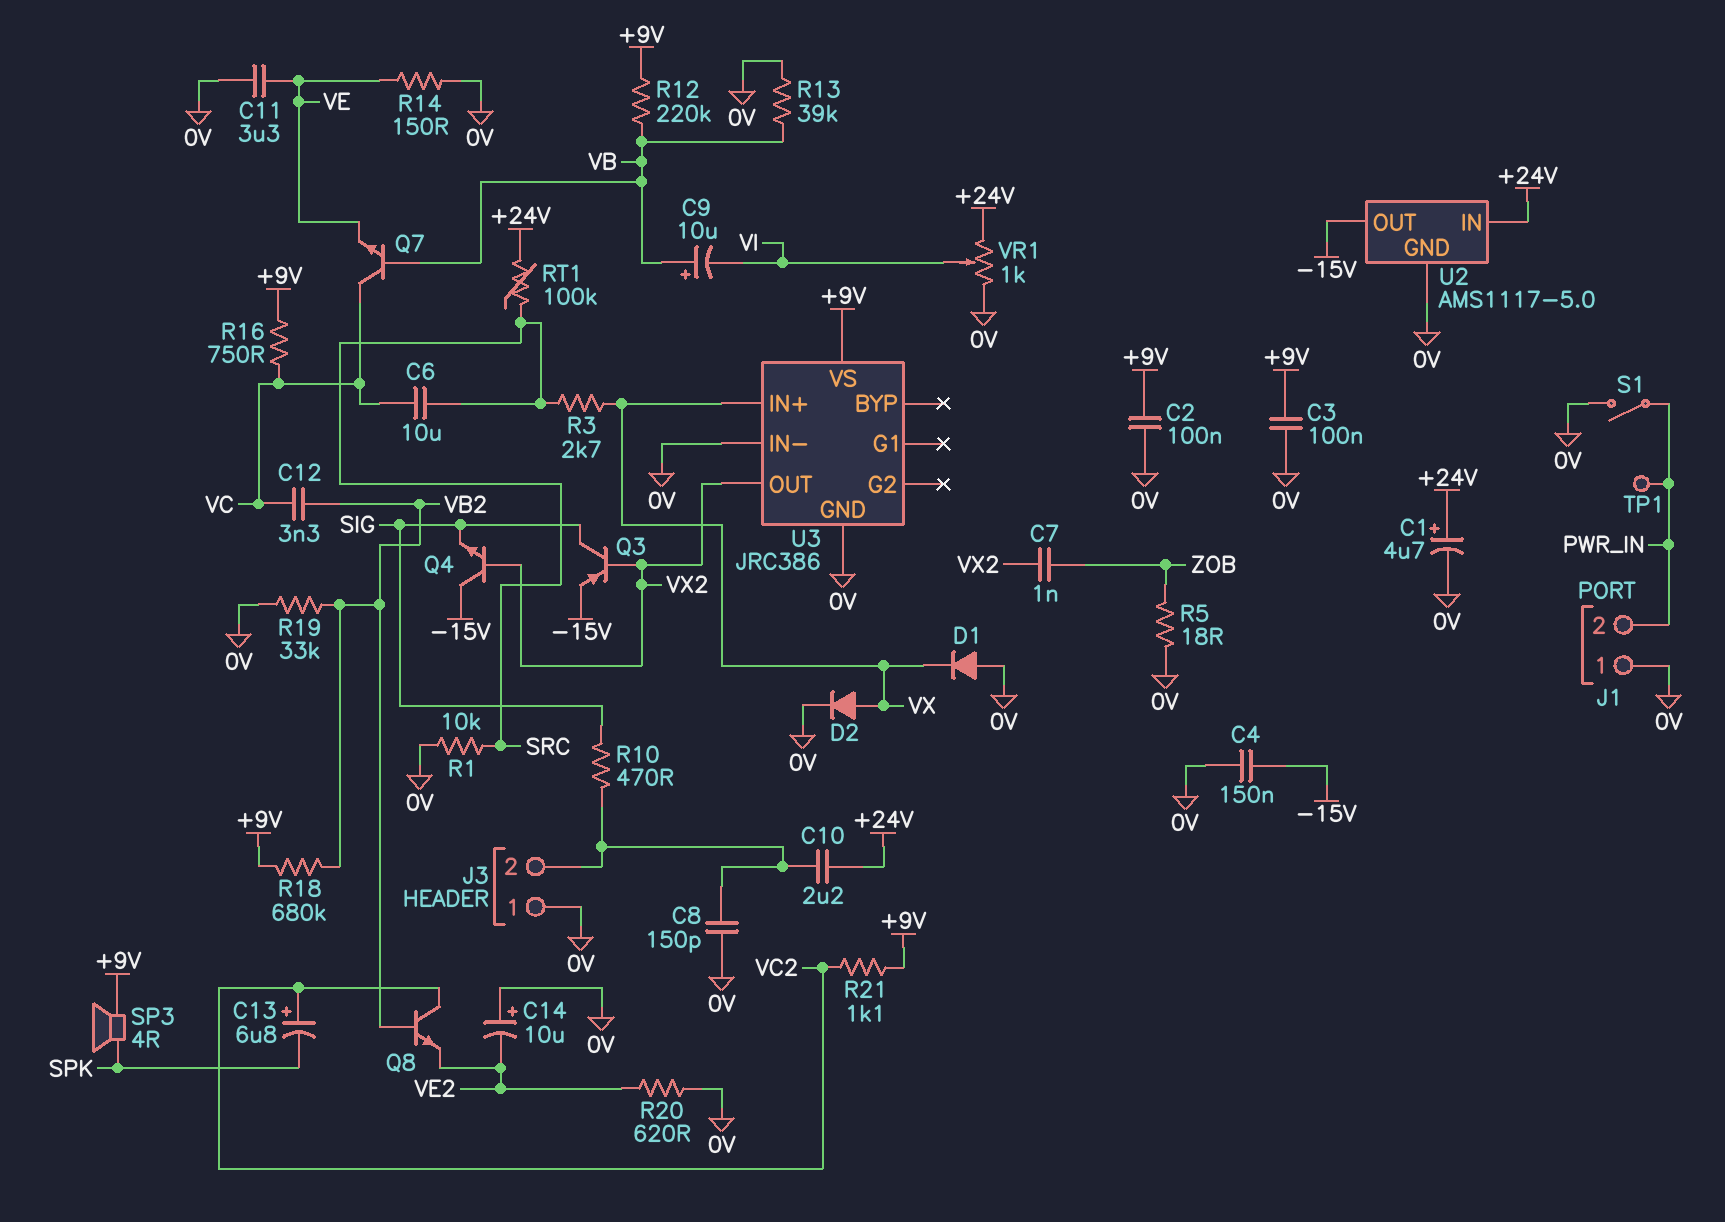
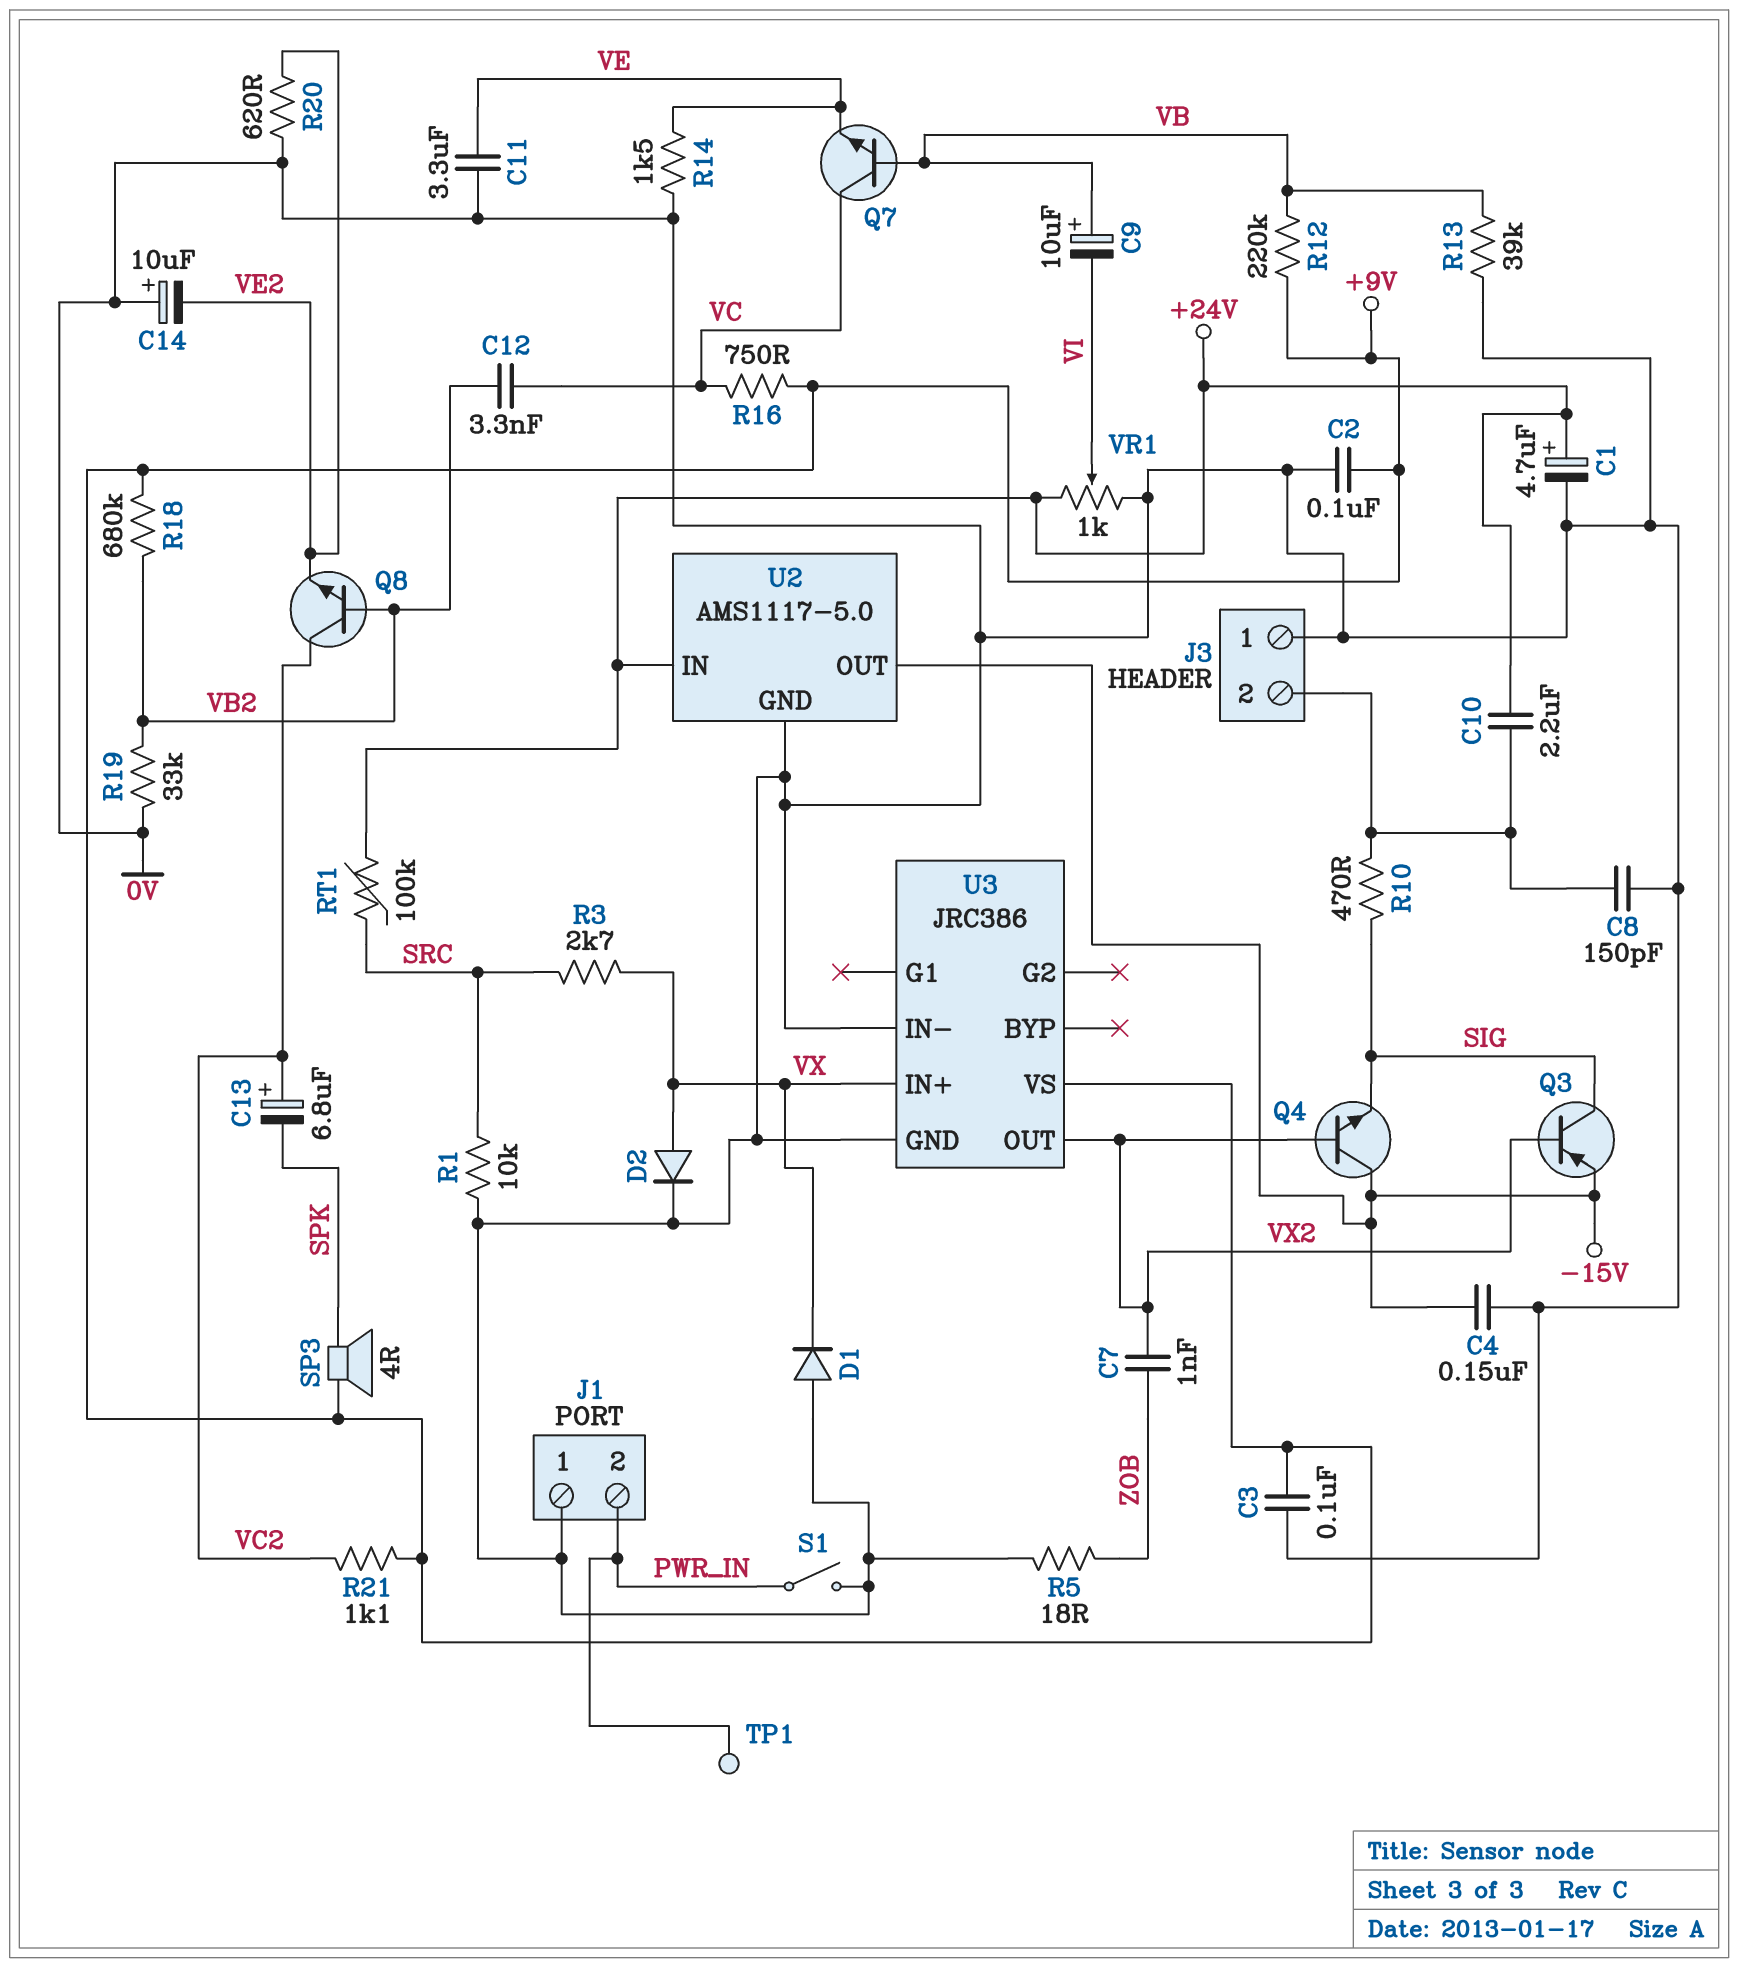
C6: 10uF (SRC, VC) -> none
R14: 150 (0V, VE) -> 1.5k (0V, VE)

